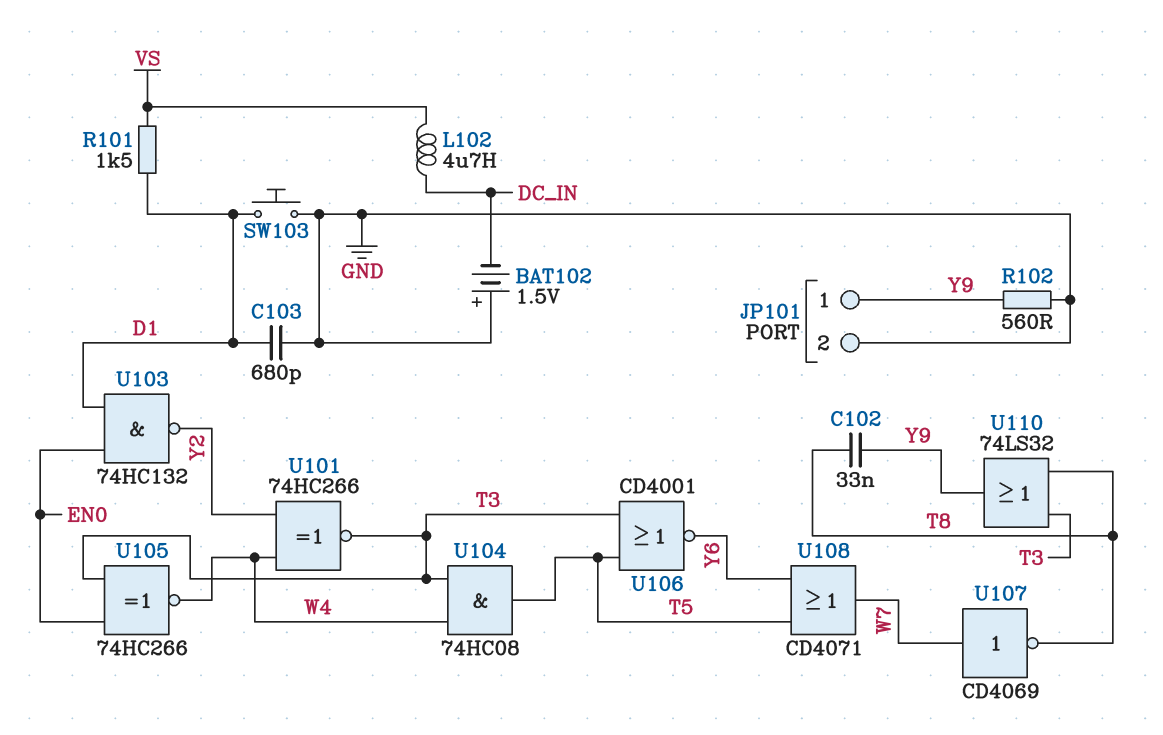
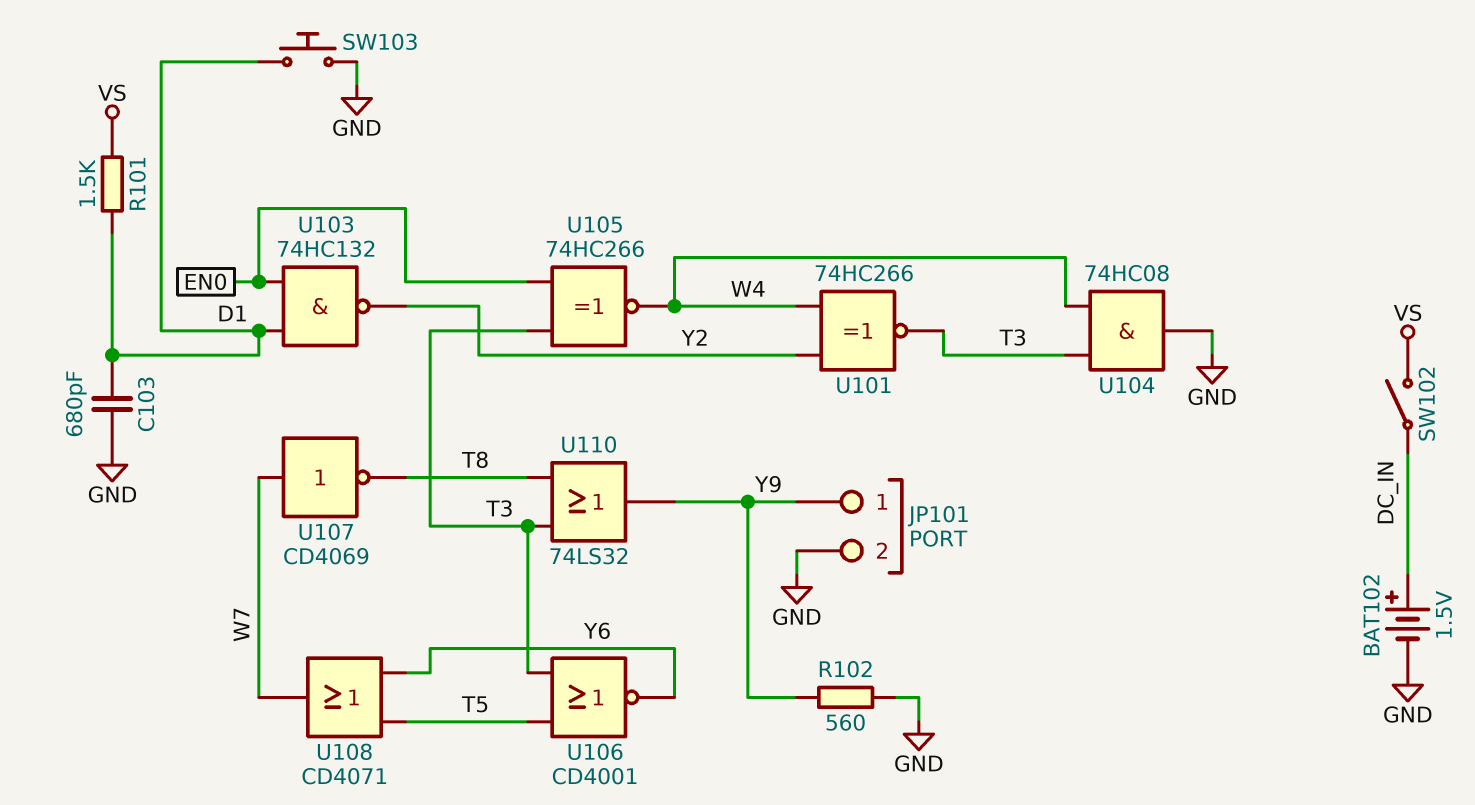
BAT102: 1.5V (plus GND, minus DC_IN) -> 1.5V (plus DC_IN, minus GND)
C102: 33nF (T8, Y9) -> none
L102: 4.7uH (DC_IN, VS) -> none
SW102: none -> switch (DC_IN, VS)
U104: AND 74HC08 (in T3, in W4, out T5) -> AND 74HC08 (in T3, in W4, out GND)

